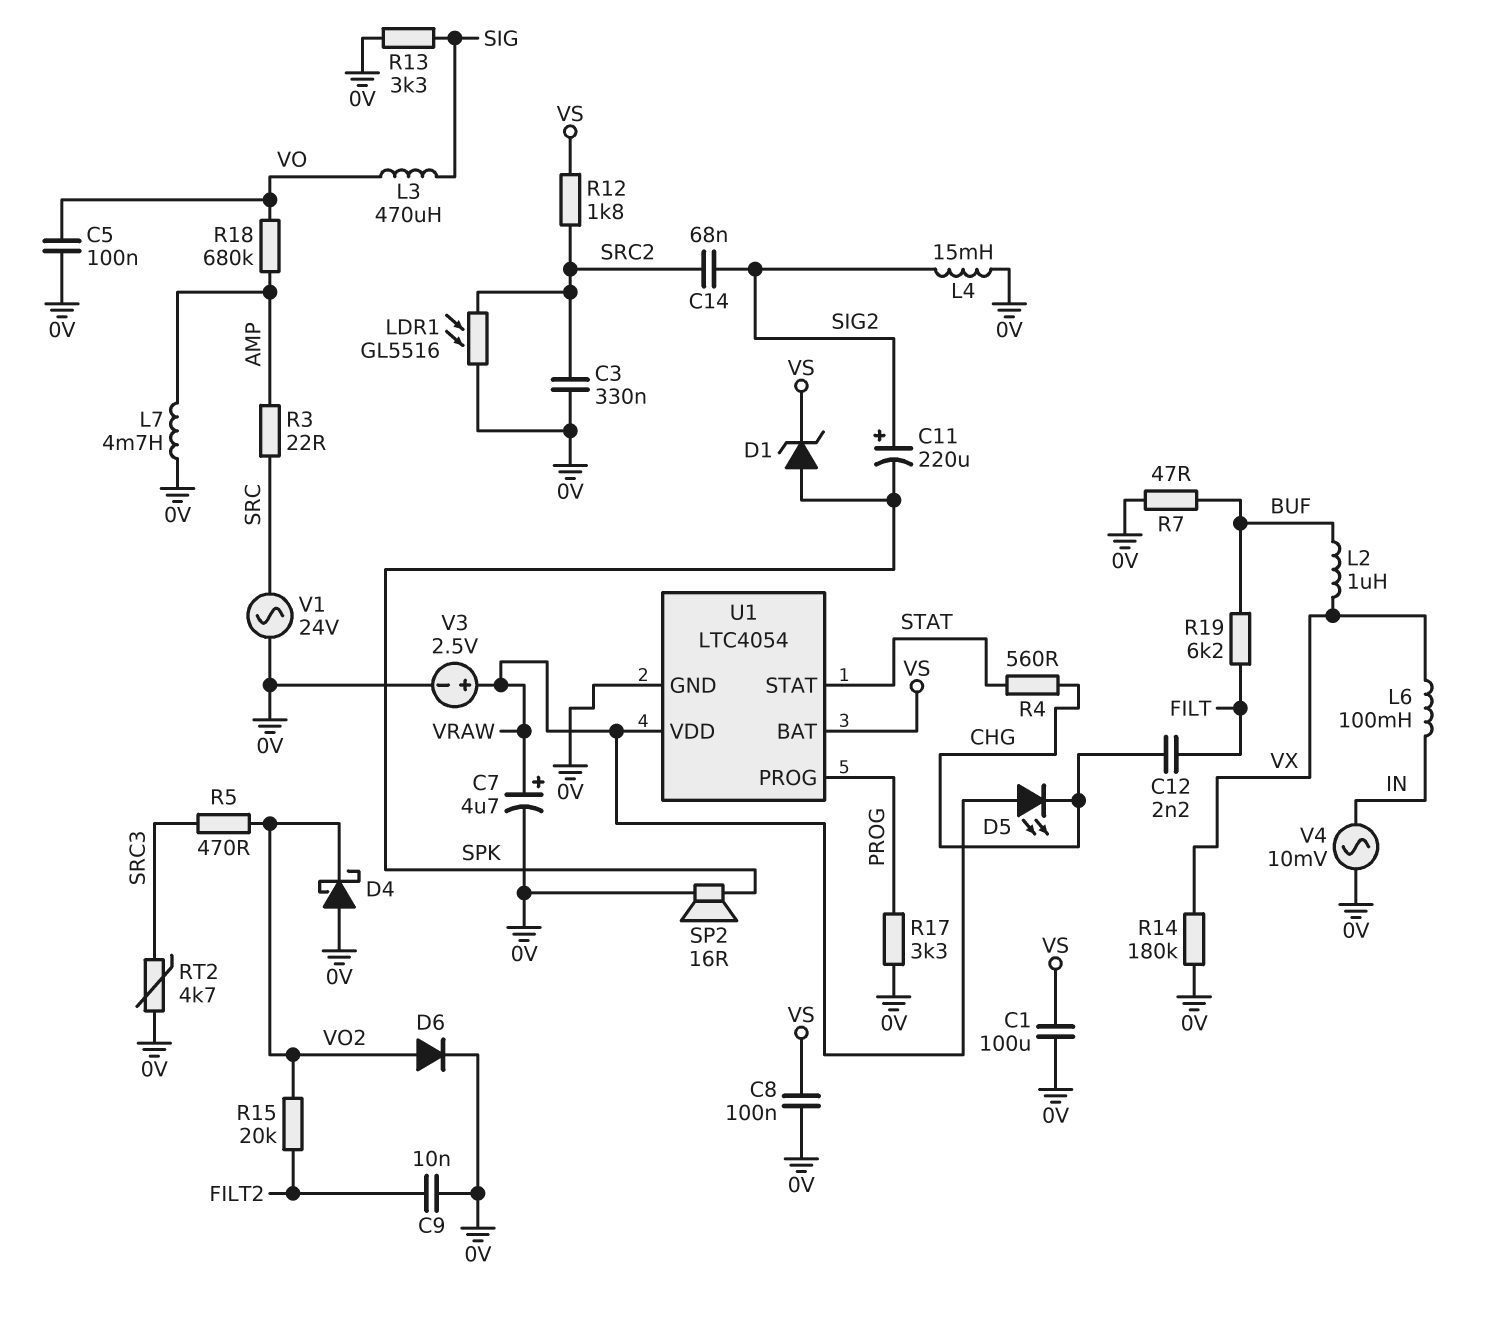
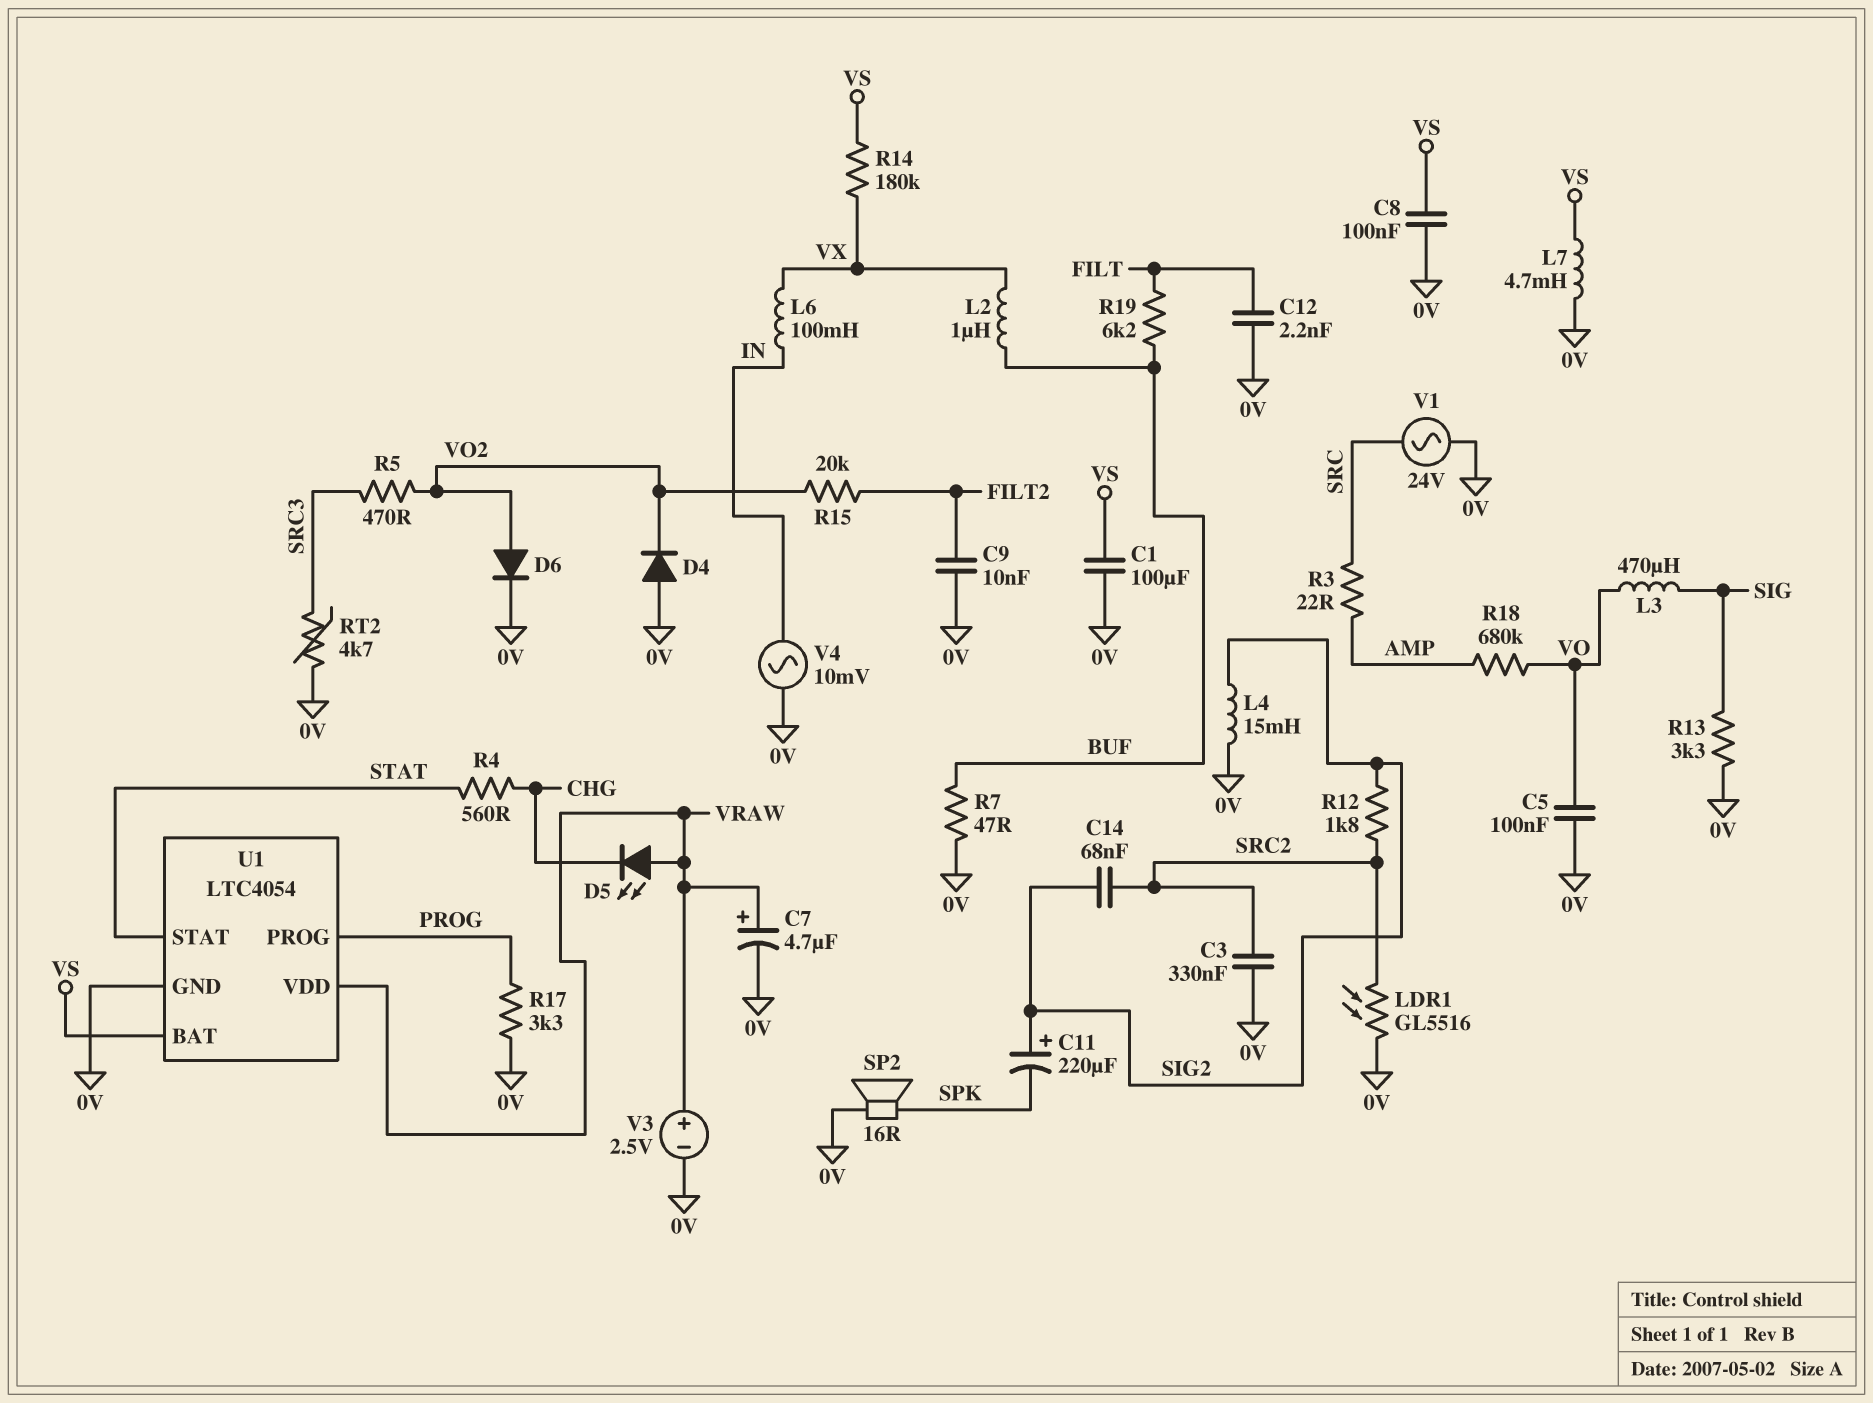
C12: 2.2nF (CHG, FILT) -> 2.2nF (0V, FILT)
D1: zener (A SPK, K VS) -> none
D4: schottky (A 0V, K VO2) -> diode (A 0V, K VO2)
L7: 4.7mH (0V, AMP) -> 4.7mH (0V, VS)
R12: 1.8k (SRC2, VS) -> 1.8k (SIG2, SRC2)
R14: 180k (0V, VX) -> 180k (VS, VX)

